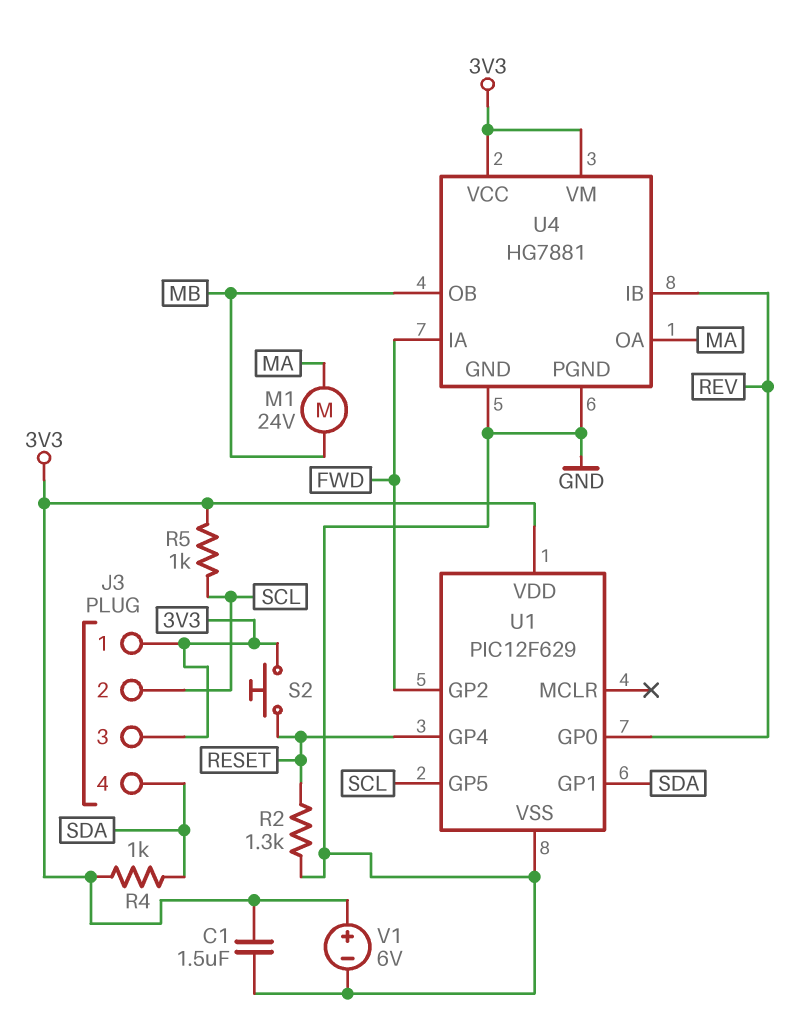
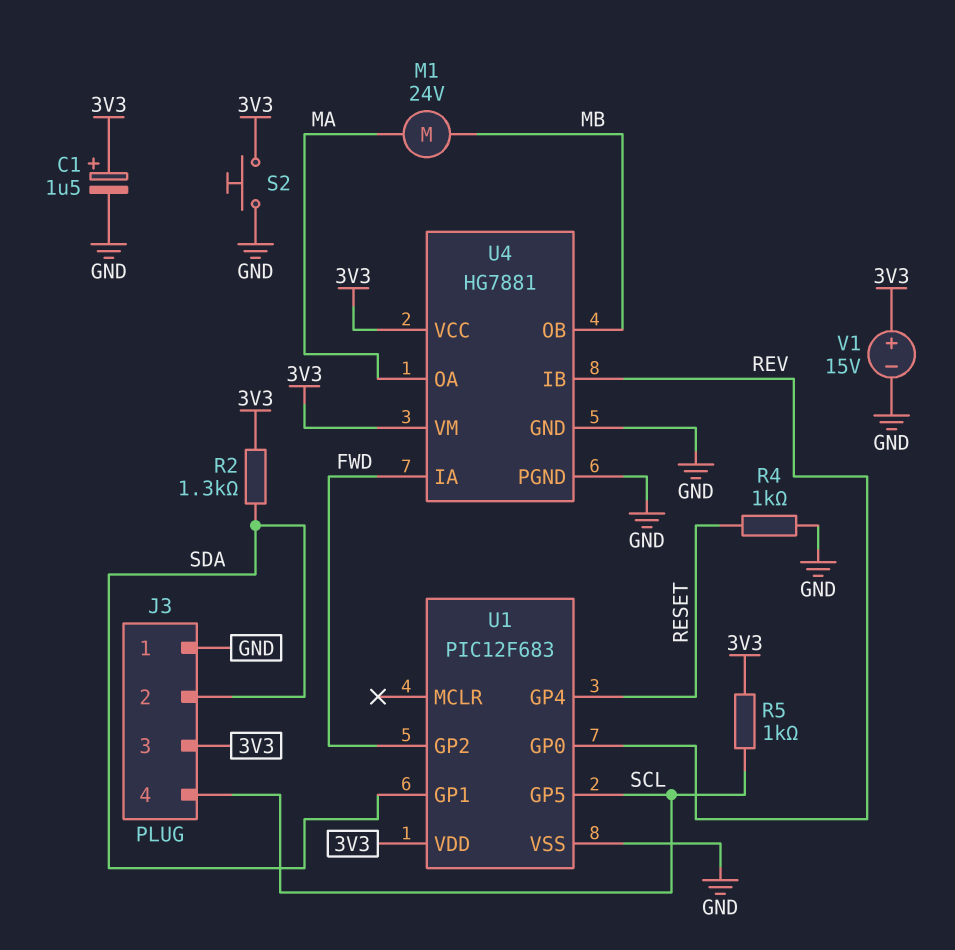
C1: 1.5uF (3V3, GND) -> 1.5uF (plus 3V3, minus GND)
J3 pin 1: 3V3 -> GND
J3 pin 2: SCL -> SDA
J3 pin 4: SDA -> SCL
R2: 1.3k (GND, RESET) -> 1.3k (3V3, SDA)
R4: 1k (3V3, SDA) -> 1k (GND, RESET)
S2: button (3V3, RESET) -> button (3V3, GND)
U1: PIC12F629 -> PIC12F683
V1: 6V (plus 3V3, minus GND) -> 15V (plus 3V3, minus GND)

